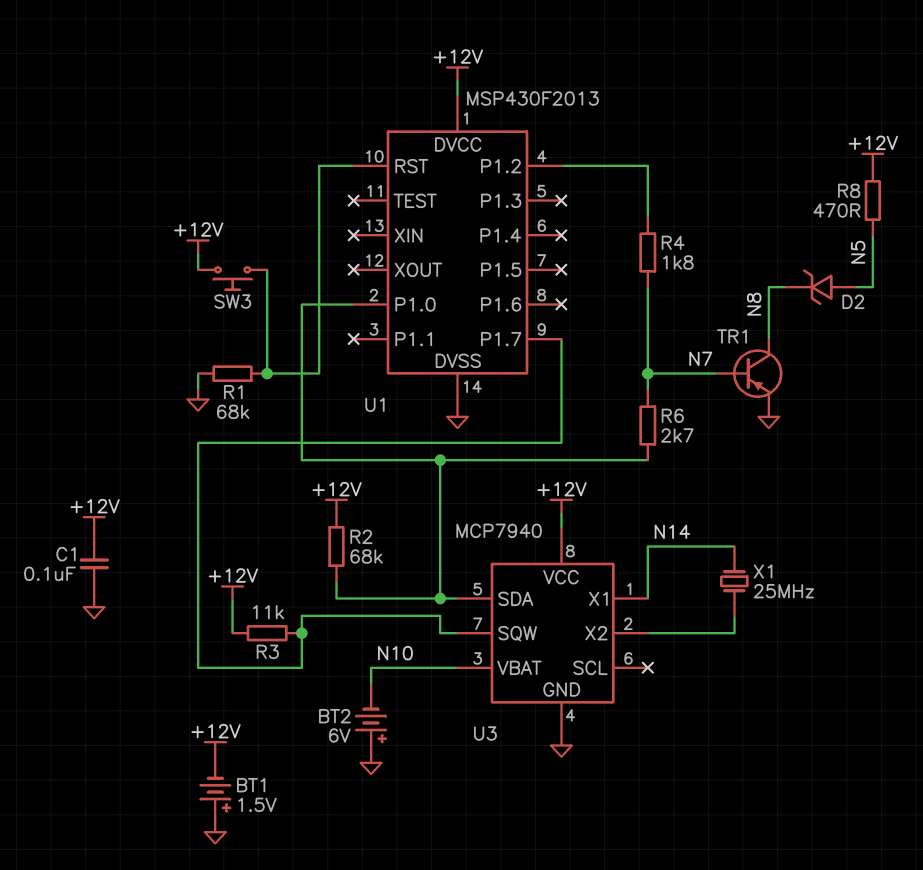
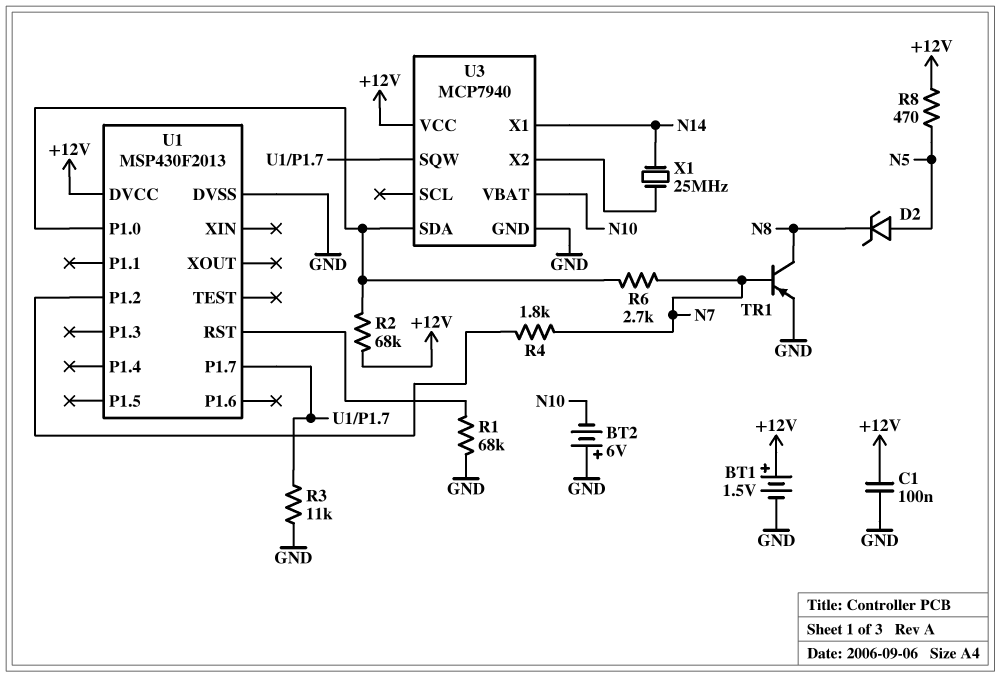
BT1: 1.5V (plus GND, minus +12V) -> 1.5V (plus +12V, minus GND)
R3: 11k (+12V, U1/P1.7) -> 11k (GND, U1/P1.7)
SW3: button (+12V, U1/RST) -> none

